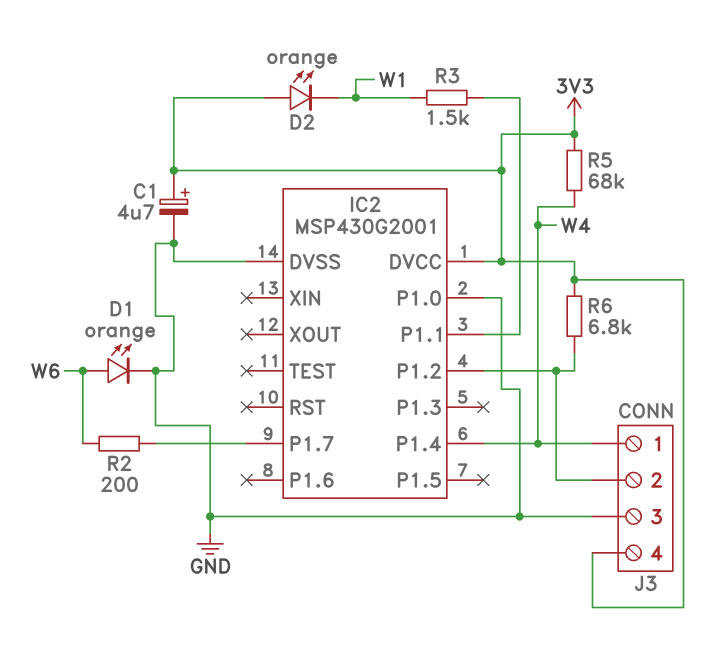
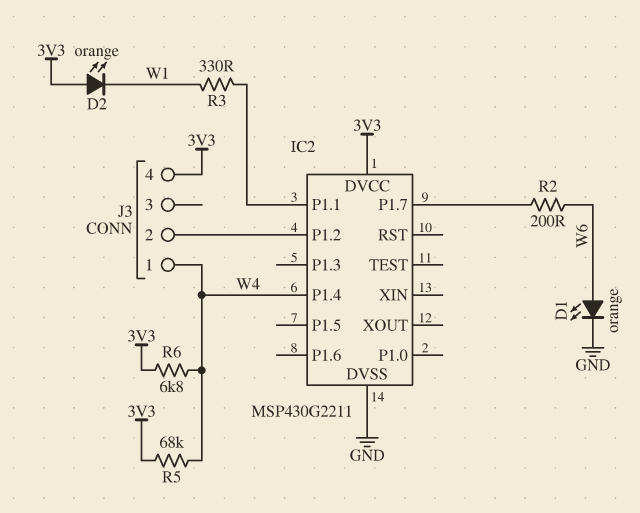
C1: 4.7uF (plus 3V3, minus GND) -> none
IC2: MSP430G2001 -> MSP430G2211
IC2 pin P1.0: GND -> none
J3 pin 3: GND -> none
R3: 1.5k (IC2/P1.1, W1) -> 330 (IC2/P1.1, W1)
R6: 6.8k (3V3, IC2/P1.2) -> 6.8k (3V3, W4)

